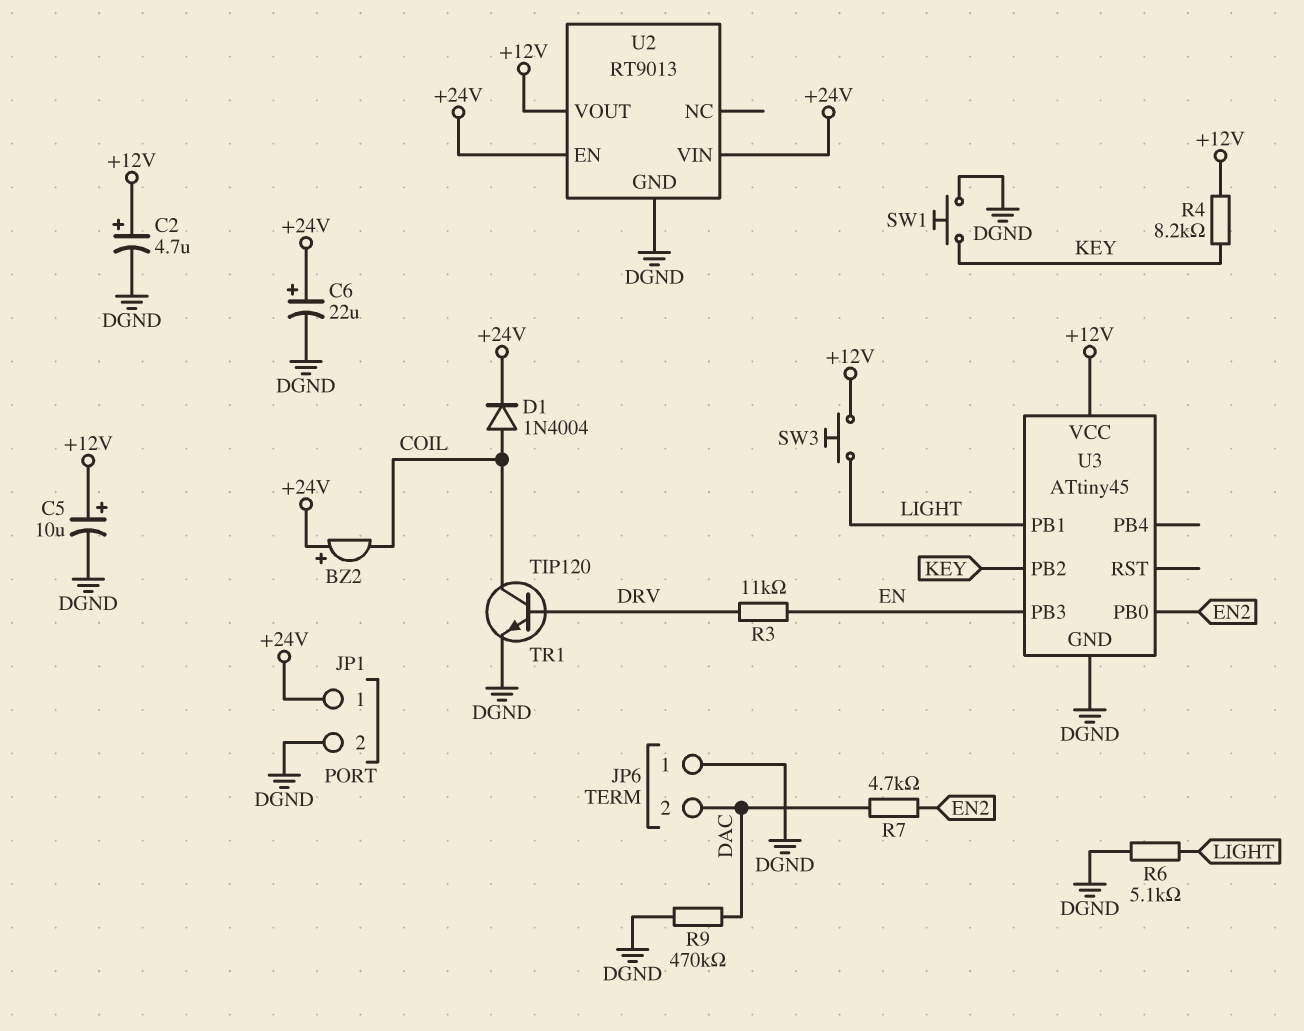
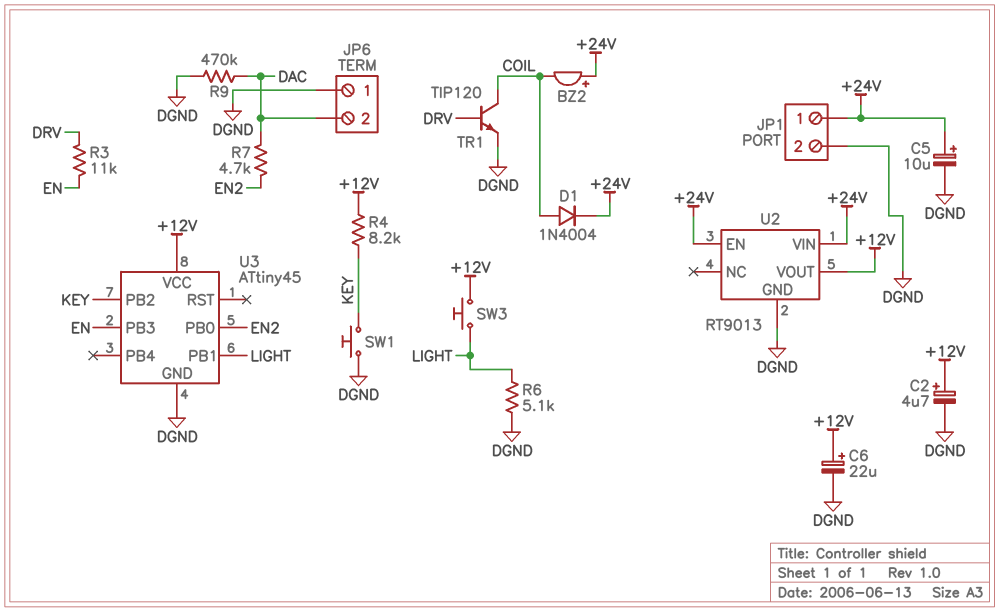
C5: 10uF (plus +12V, minus DGND) -> 10uF (plus +24V, minus DGND)
C6: 22uF (plus +24V, minus DGND) -> 22uF (plus +12V, minus DGND)

